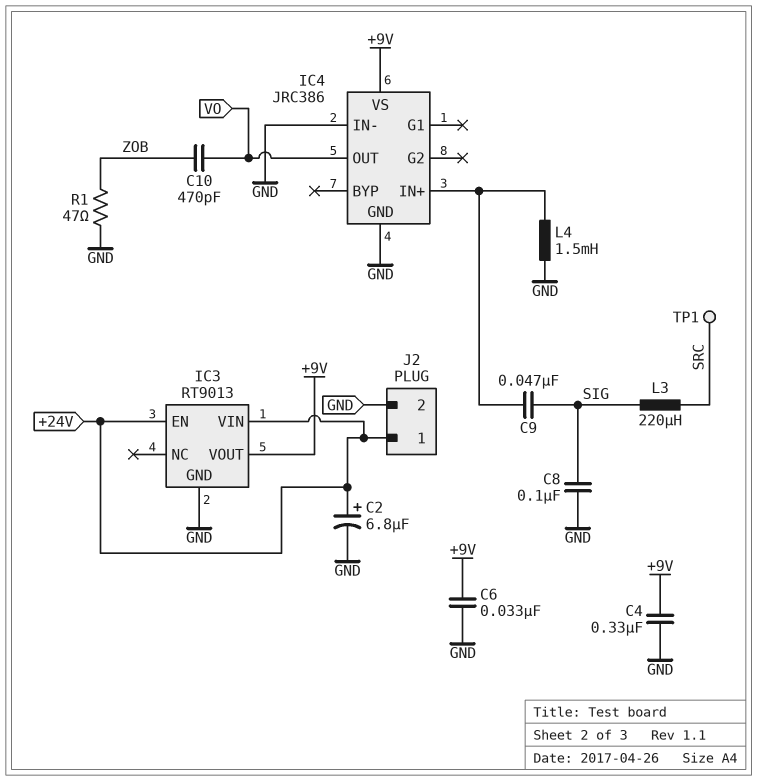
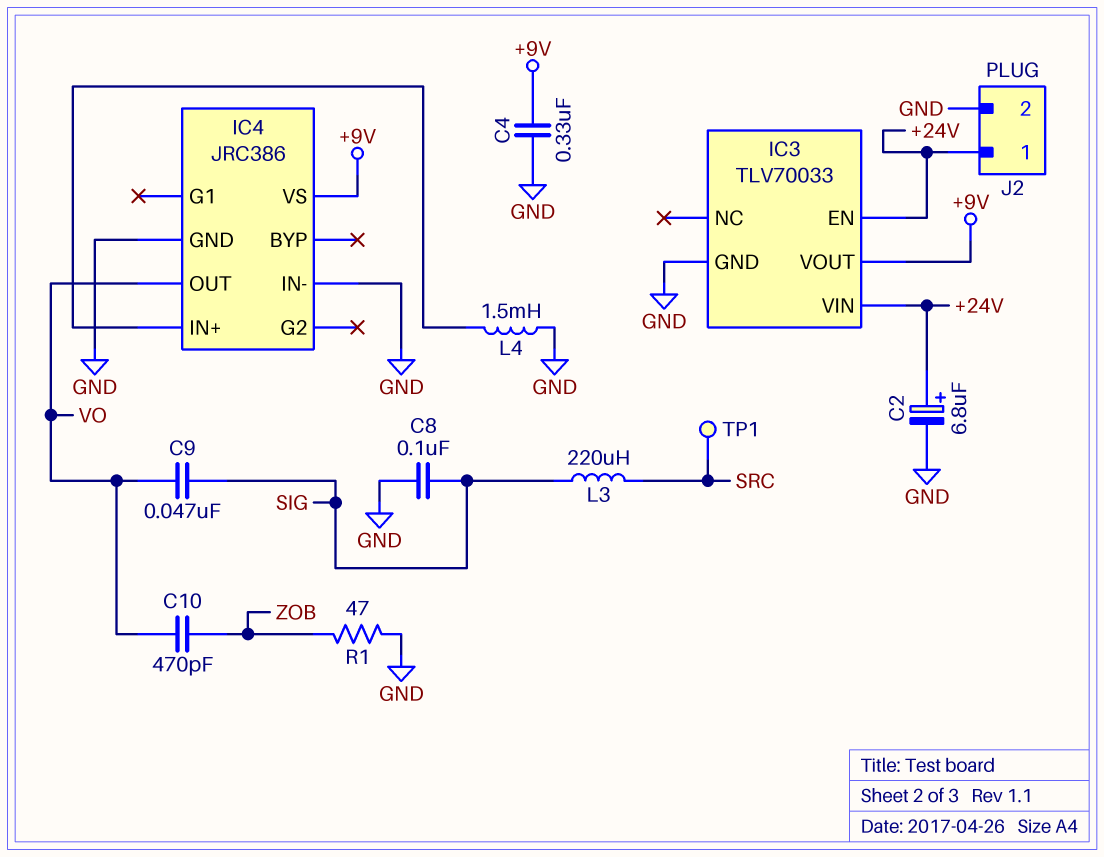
C6: 33nF (+9V, GND) -> none
C9: 47nF (IC4/IN+, SIG) -> 47nF (SIG, VO)
IC3: RT9013 -> TLV70033

